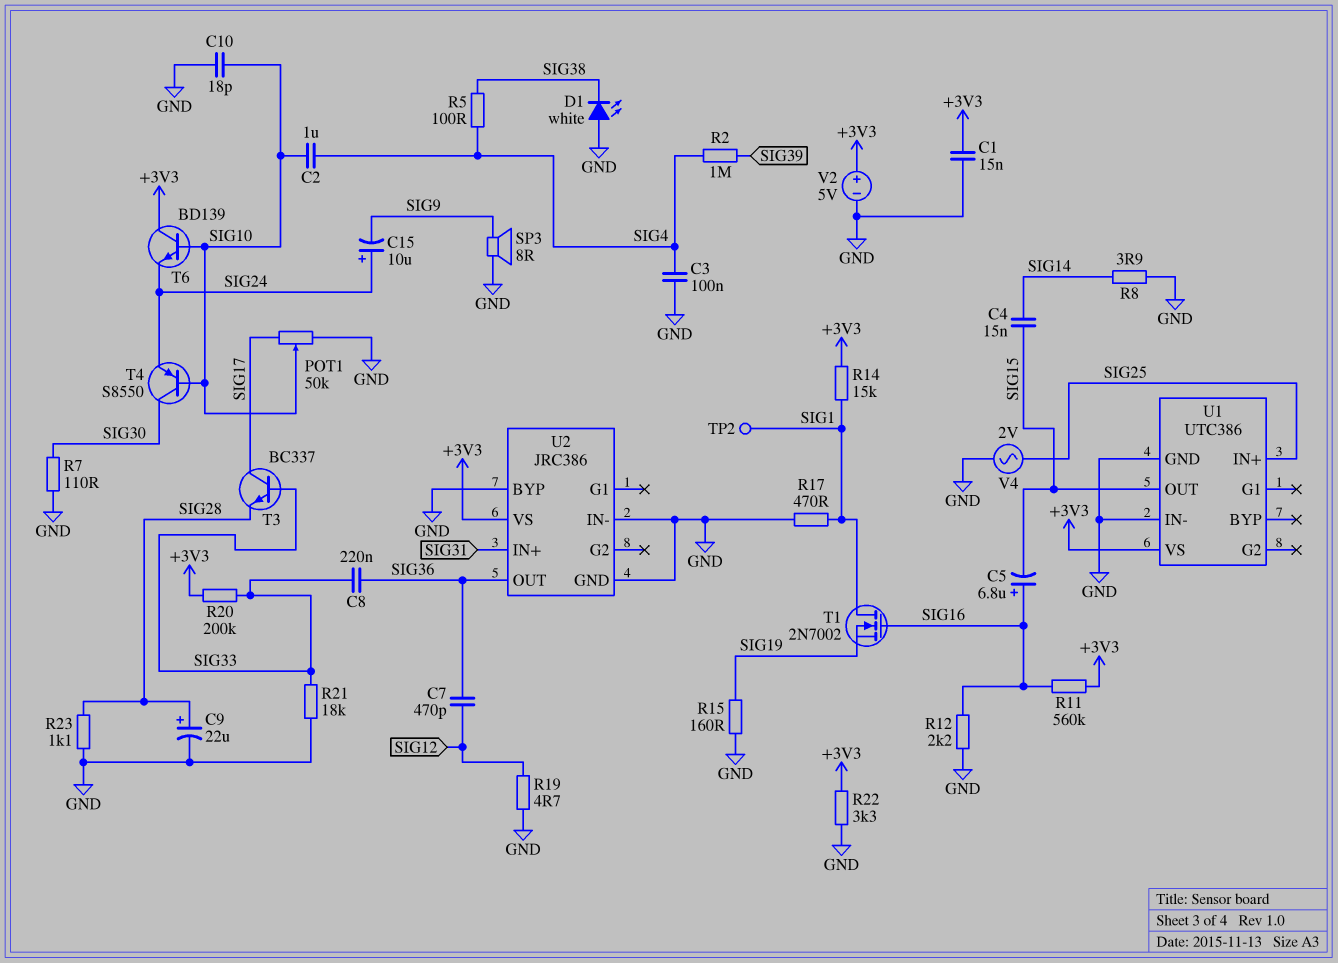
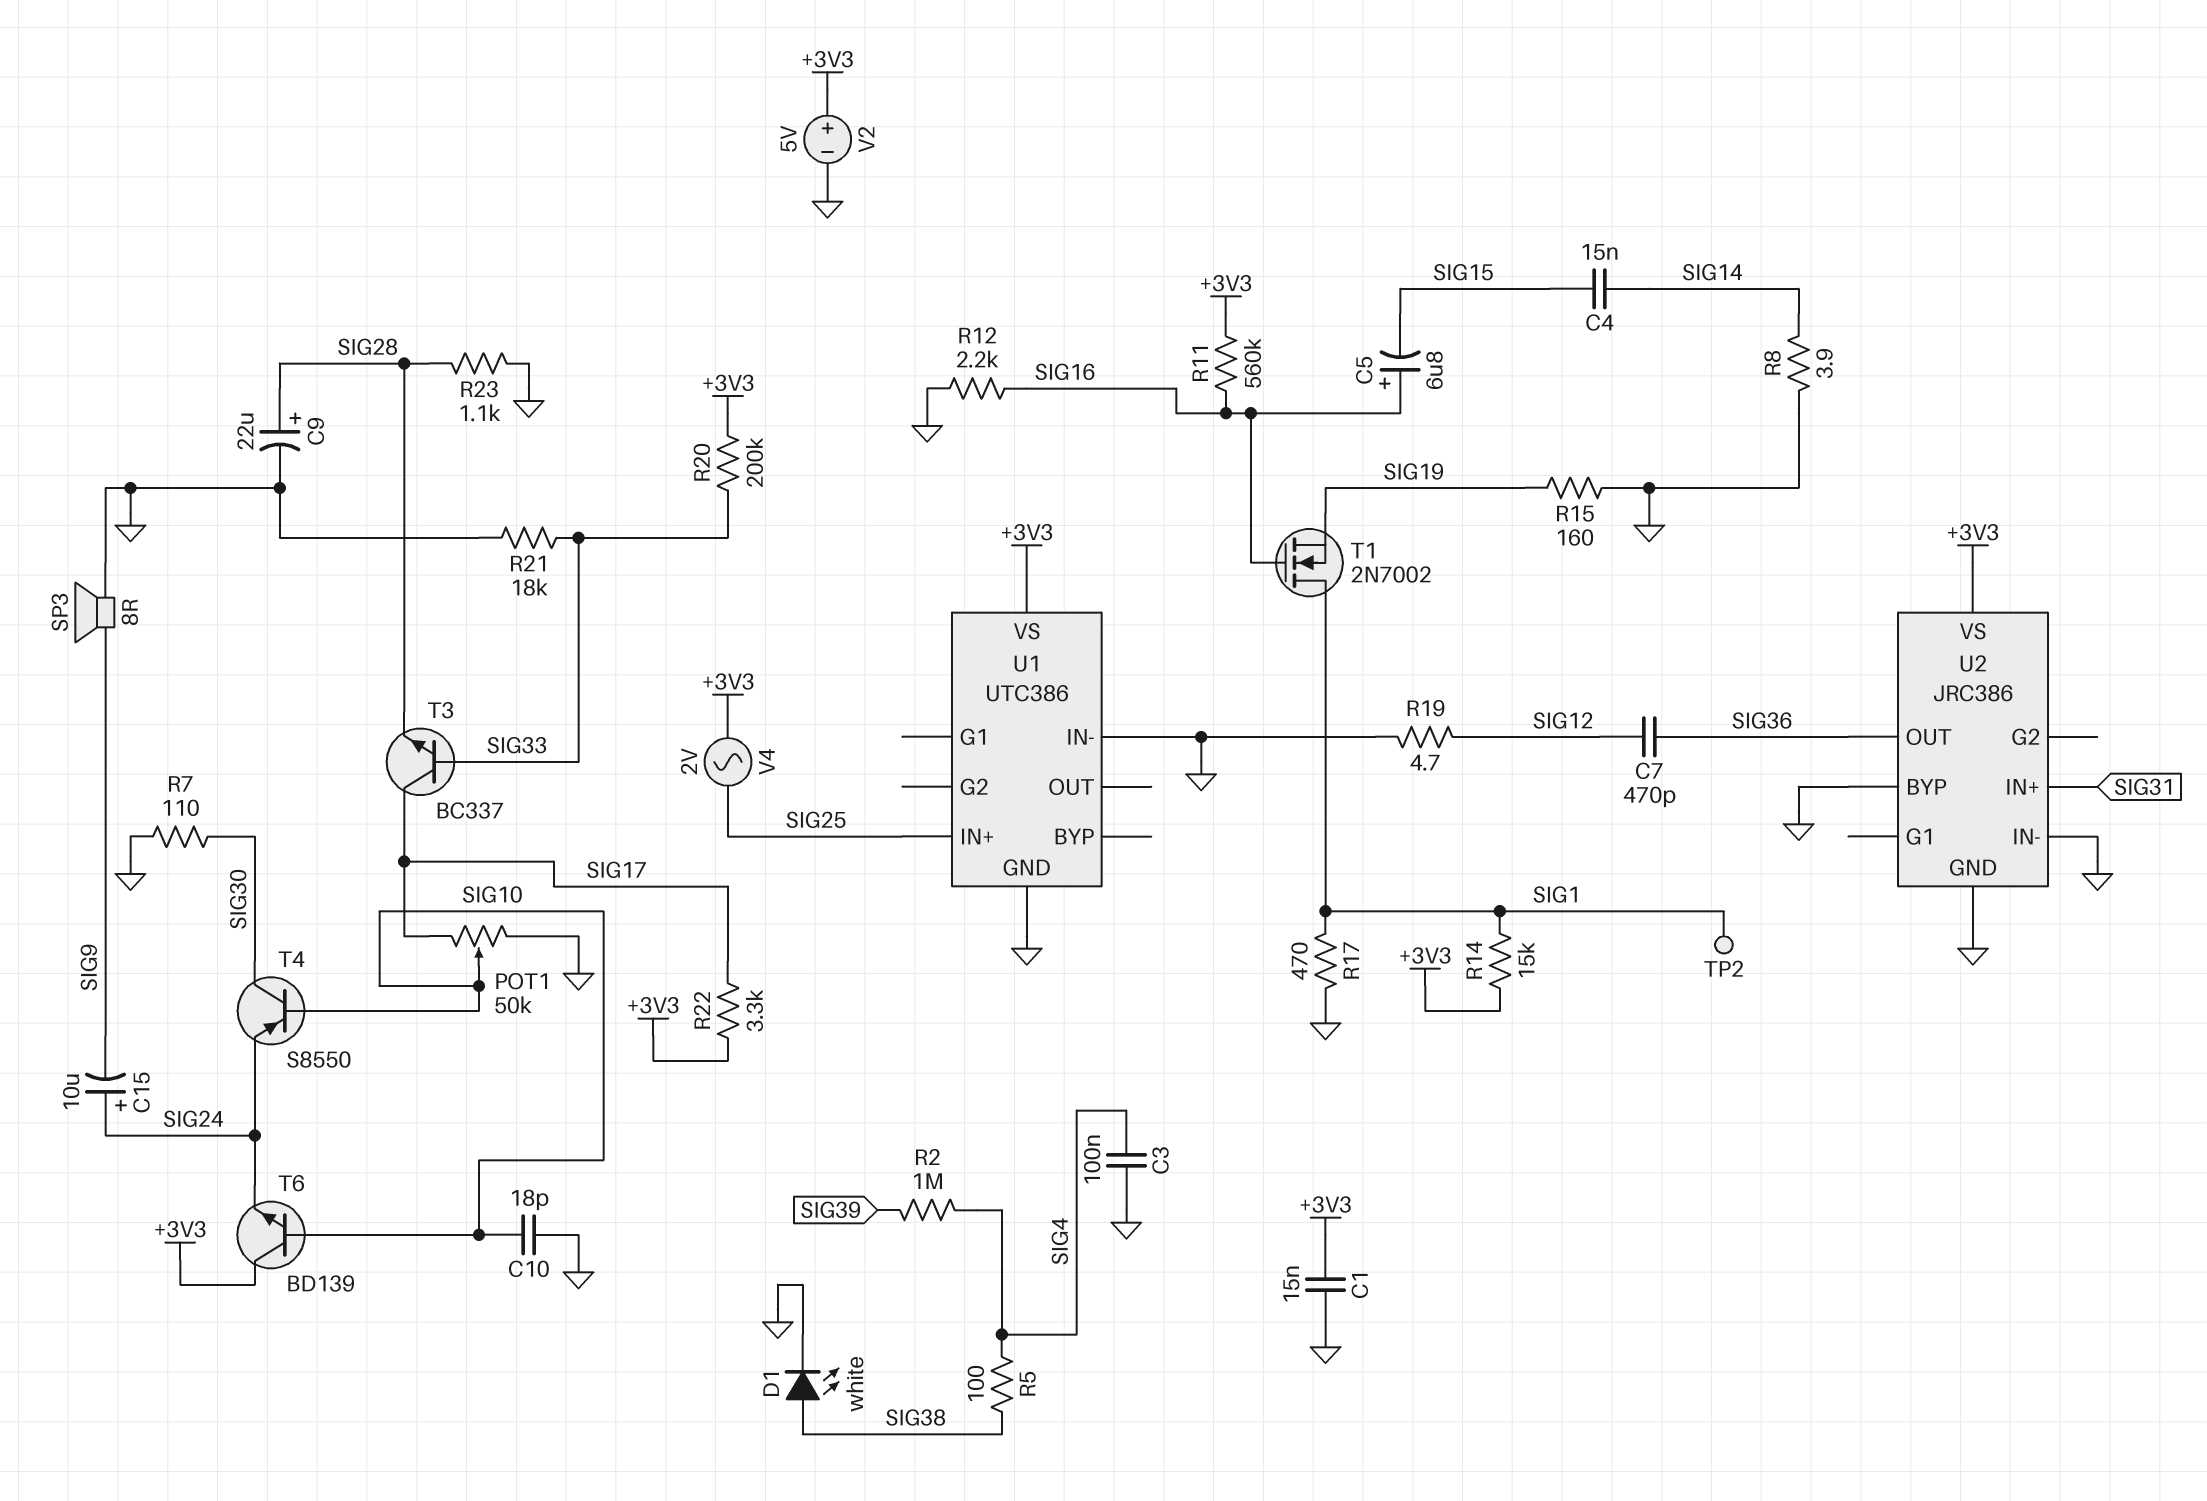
C2: 1uF (SIG4, SIG10) -> none
C8: 220nF (SIG33, SIG36) -> none
D1: LED white (A GND, K SIG38) -> LED white (A SIG38, K GND)
R22: 3.3k (+3V3, GND) -> 3.3k (+3V3, SIG17)
U1 pin OUT: SIG15 -> none
V4: AC 2V (GND, SIG25) -> AC 2V (+3V3, SIG25)

